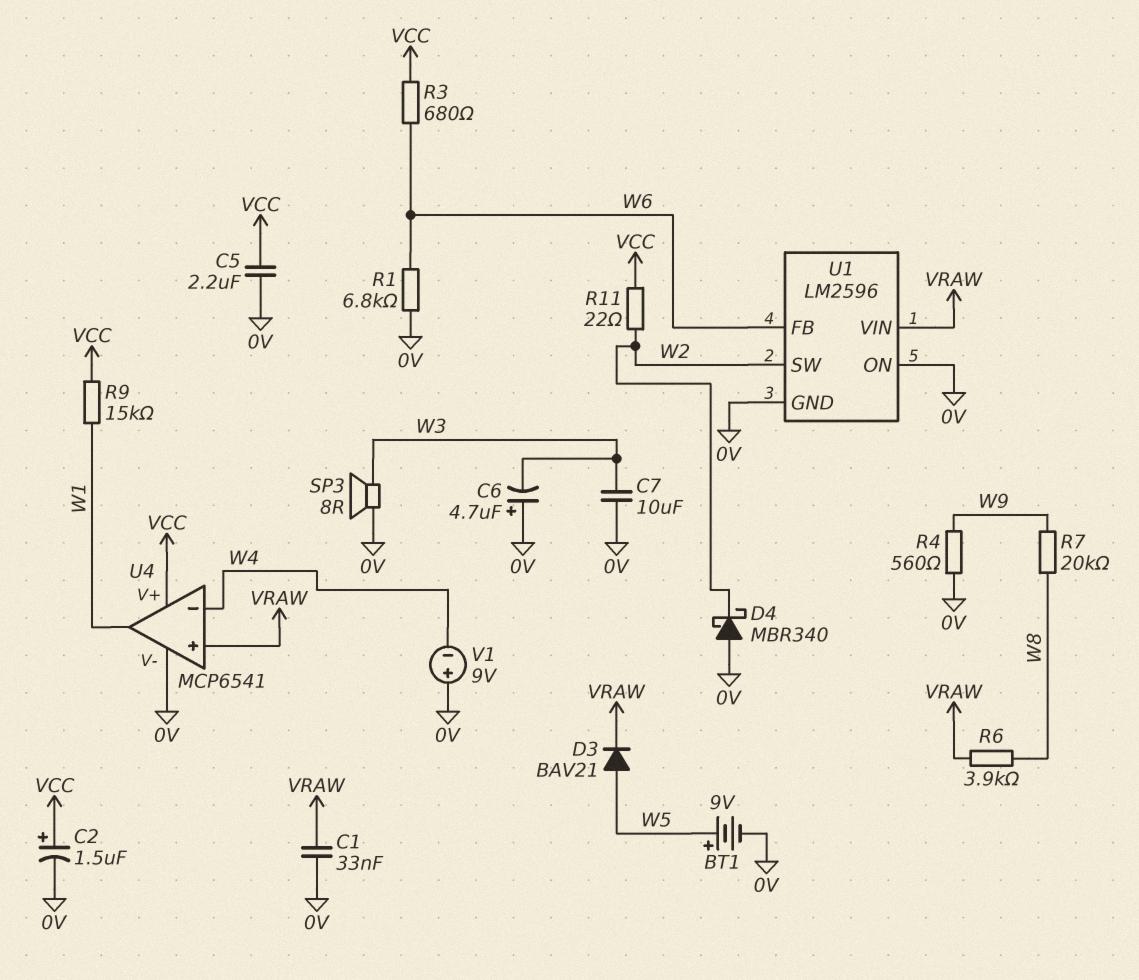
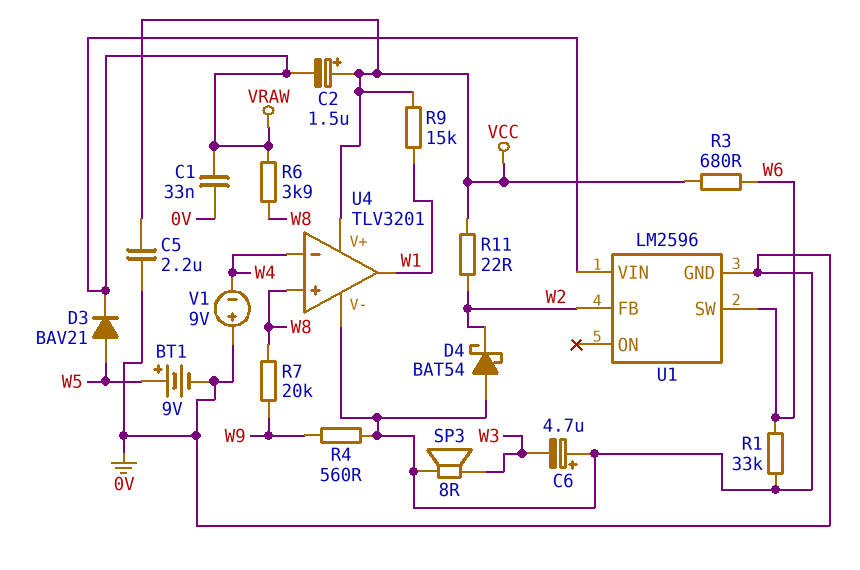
C2: 1.5uF (plus VCC, minus 0V) -> 1.5uF (plus VCC, minus VRAW)
C7: 10uF (0V, W3) -> none
D4: schottky MBR340 (A 0V, K W2) -> schottky BAT54 (A 0V, K W2)
R1: 6.8k (0V, W6) -> 33k (0V, W6)
U1 pin FB: W6 -> W2
U1 pin ON: 0V -> none
U1 pin SW: W2 -> W6
U4: MCP6541 -> TLV3201
U4 pin in+: VRAW -> W8

